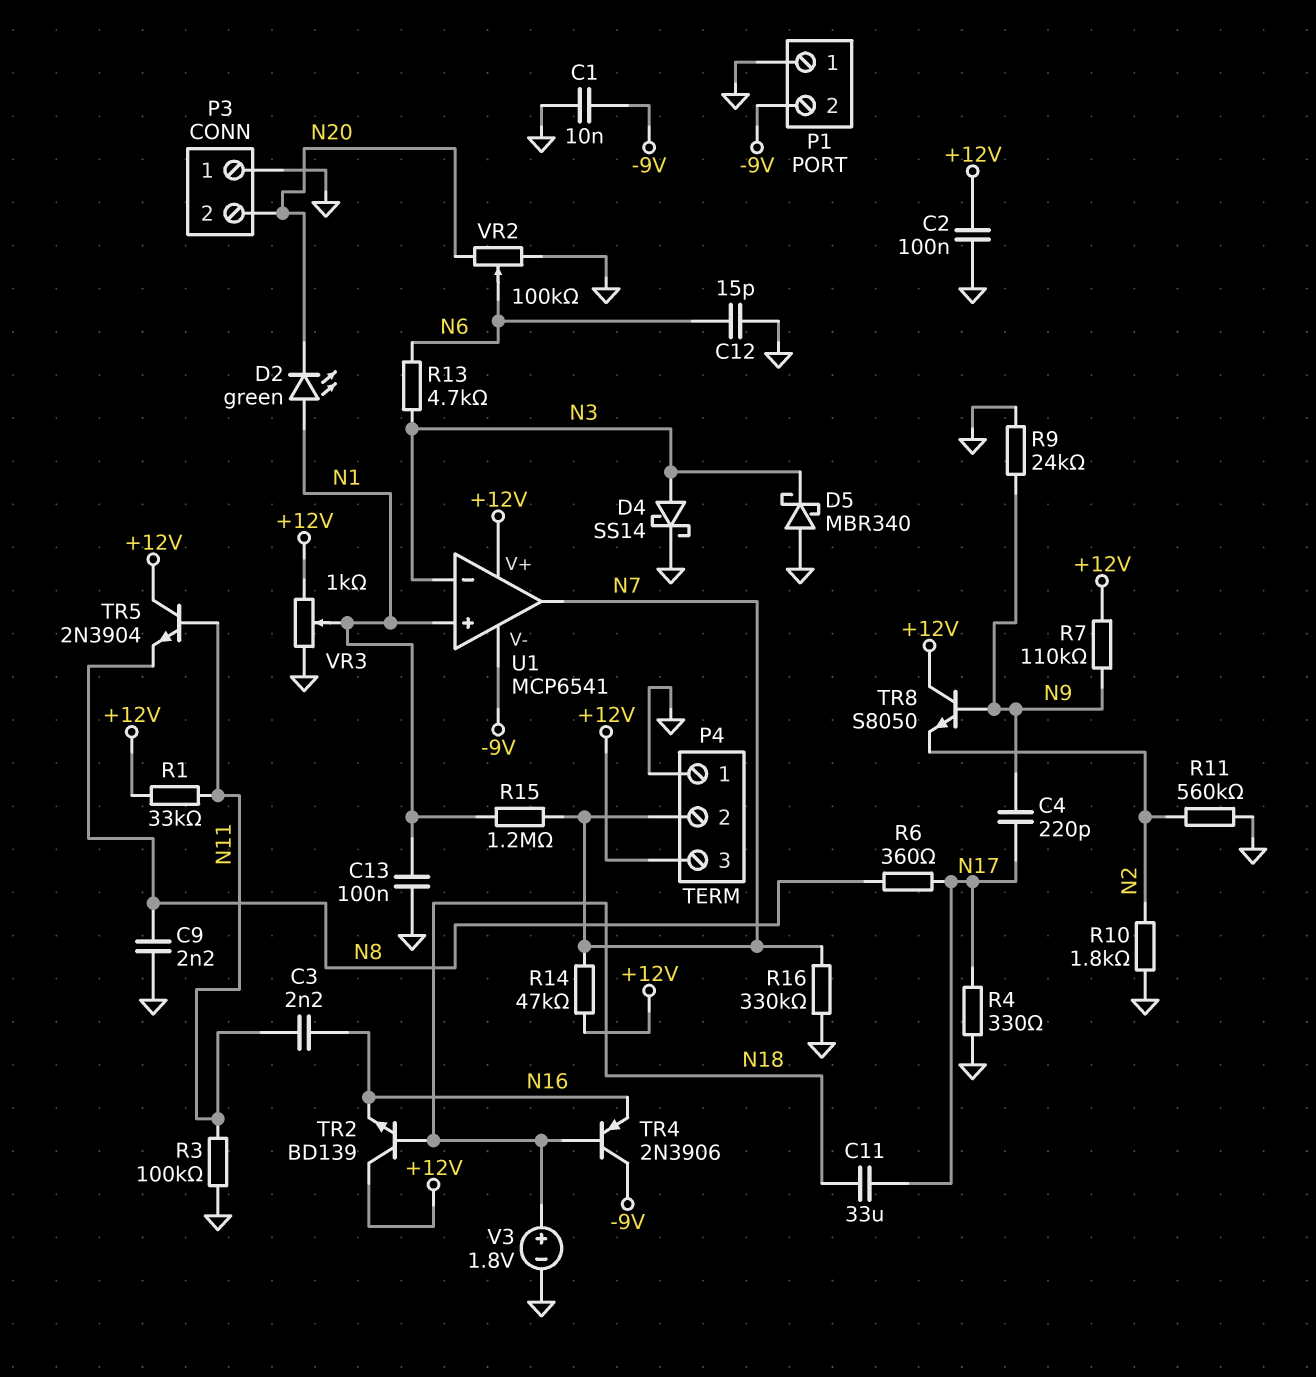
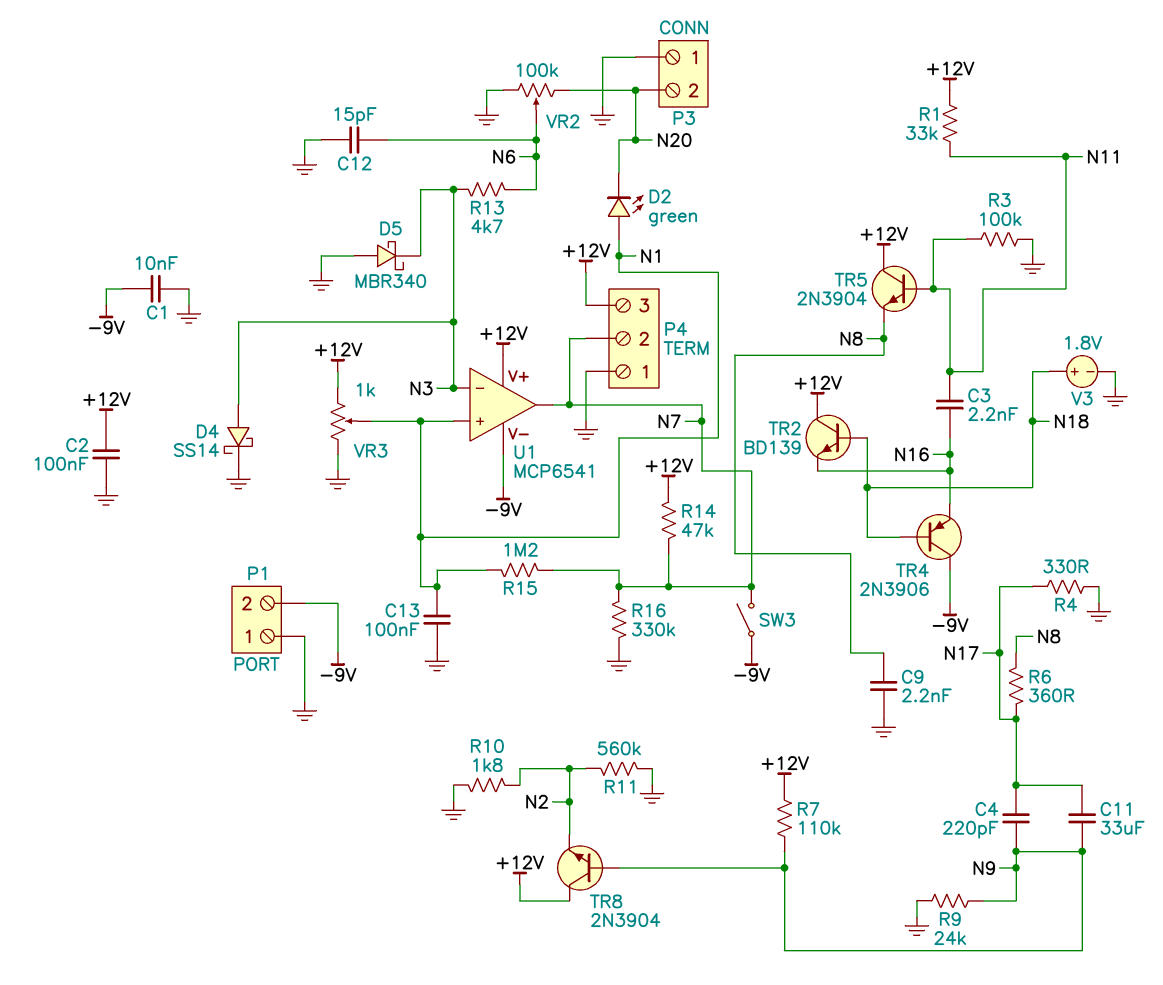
C11: 33uF (N17, N18) -> 33uF (N9, N17)
SW3: none -> switch (-9V, N7)
TR8: NPN S8050 (B N9, C +12V, E N2) -> NPN 2N3904 (B N9, C +12V, E N2)

